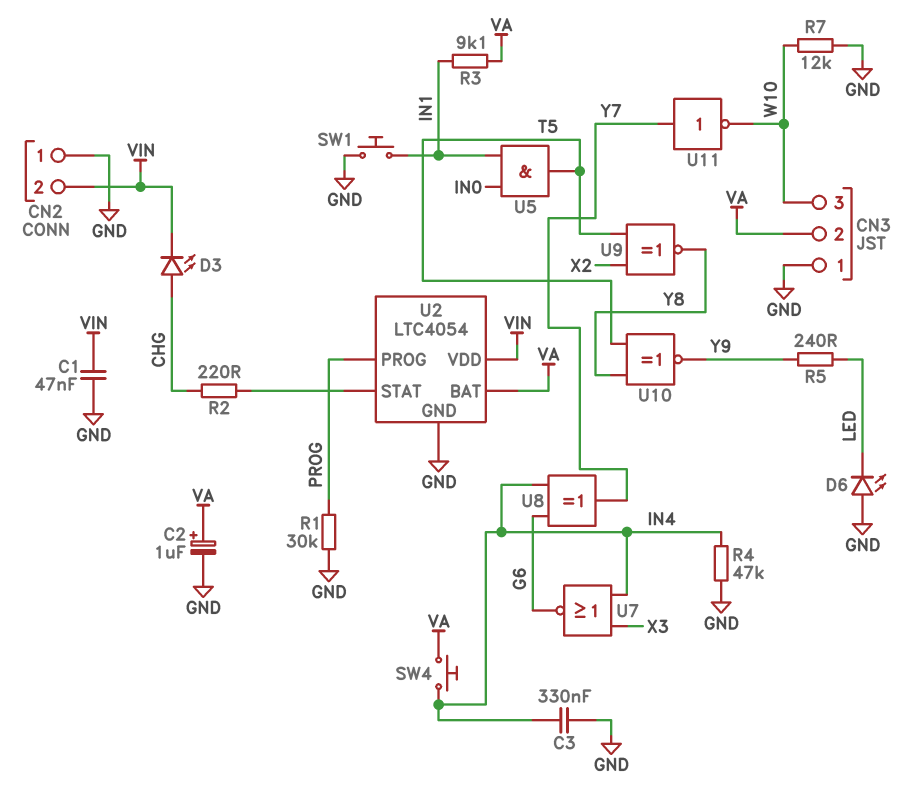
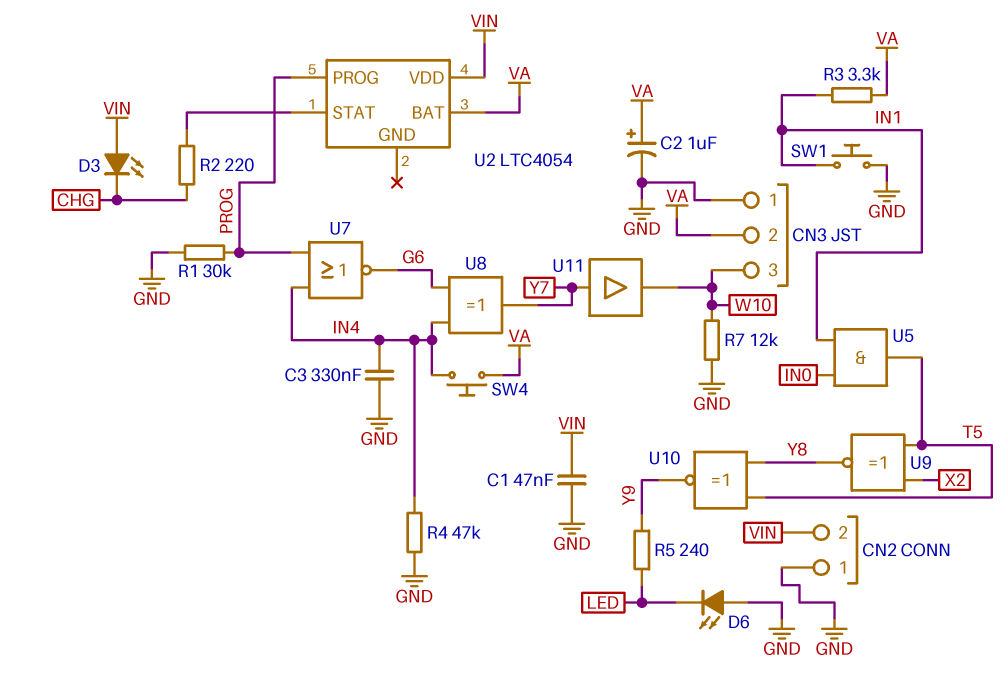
D3: LED (A CHG, K VIN) -> LED (A VIN, K CHG)
R3: 9.1k (IN1, VA) -> 3.3k (IN1, VA)
U2 pin GND: GND -> none
U7: NOR (in IN4, in X3, out G6) -> NOR (in IN4, in PROG, out G6)
U11: NOT (in Y7, out W10) -> buffer (in Y7, out W10)

